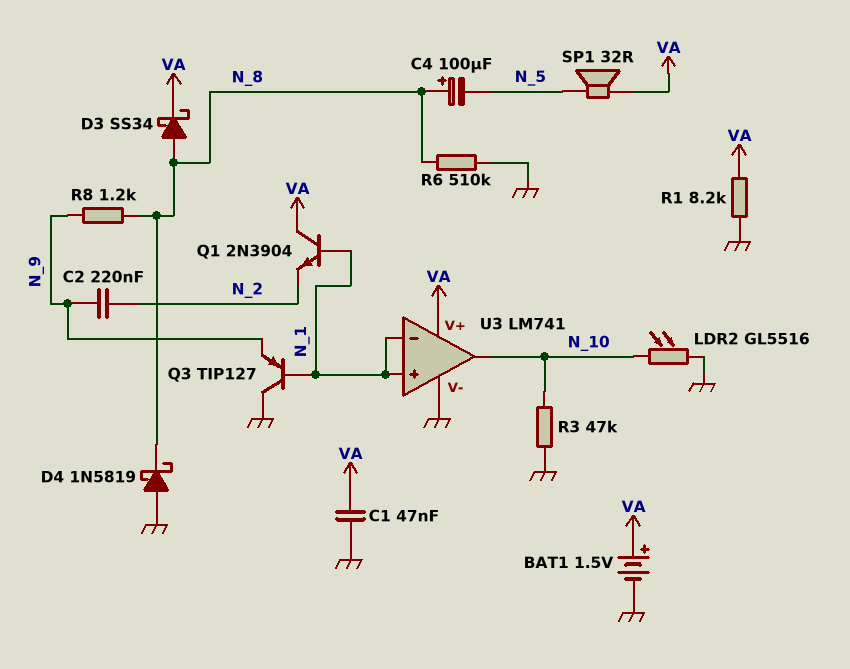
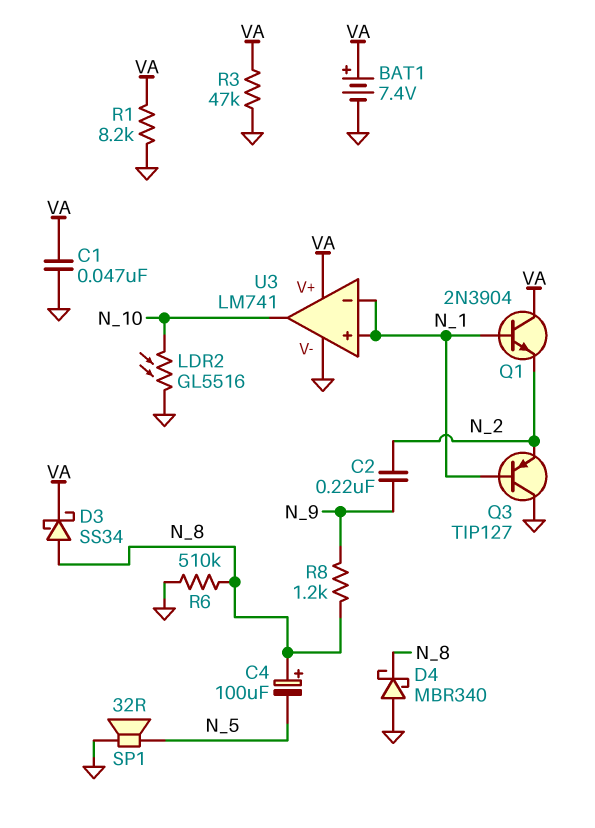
BAT1: 1.5V (plus VA, minus GND) -> 7.4V (plus VA, minus GND)
D4: schottky 1N5819 (A GND, K N_8) -> schottky MBR340 (A GND, K N_8)
Q3: PNP TIP127 (B N_1, C GND, E N_9) -> PNP TIP127 (B N_1, C GND, E N_2)
R3: 47k (GND, N_10) -> 47k (GND, VA)
SP1: speaker 32R (N_5, VA) -> speaker 32R (GND, N_5)

